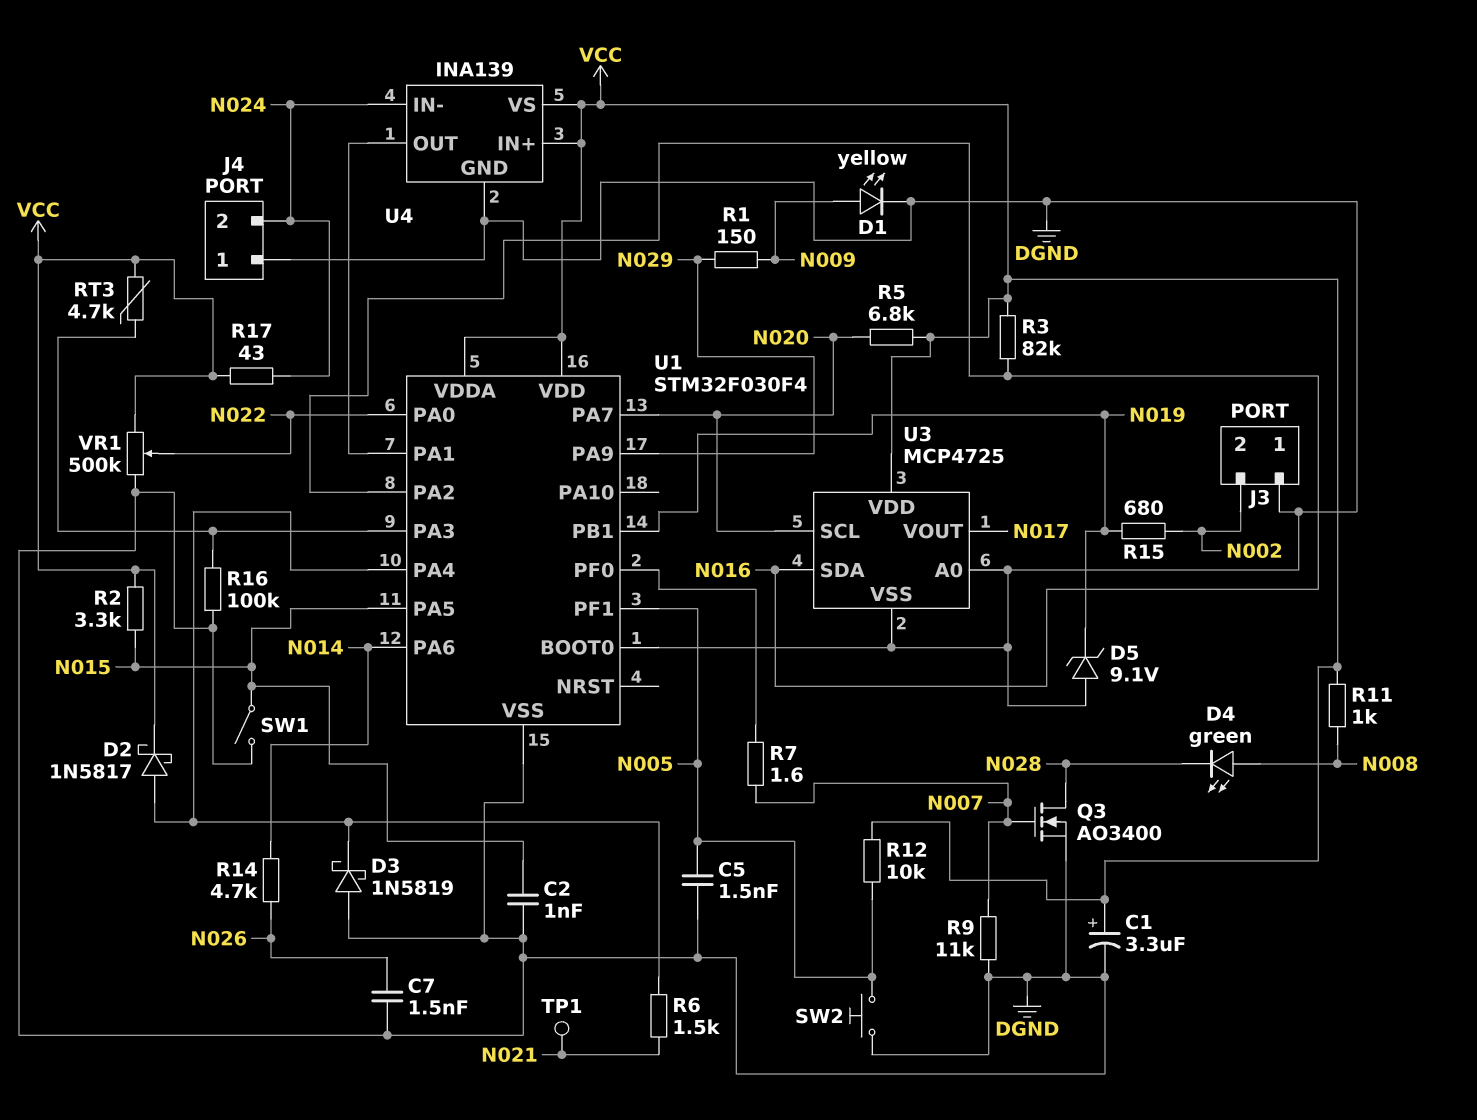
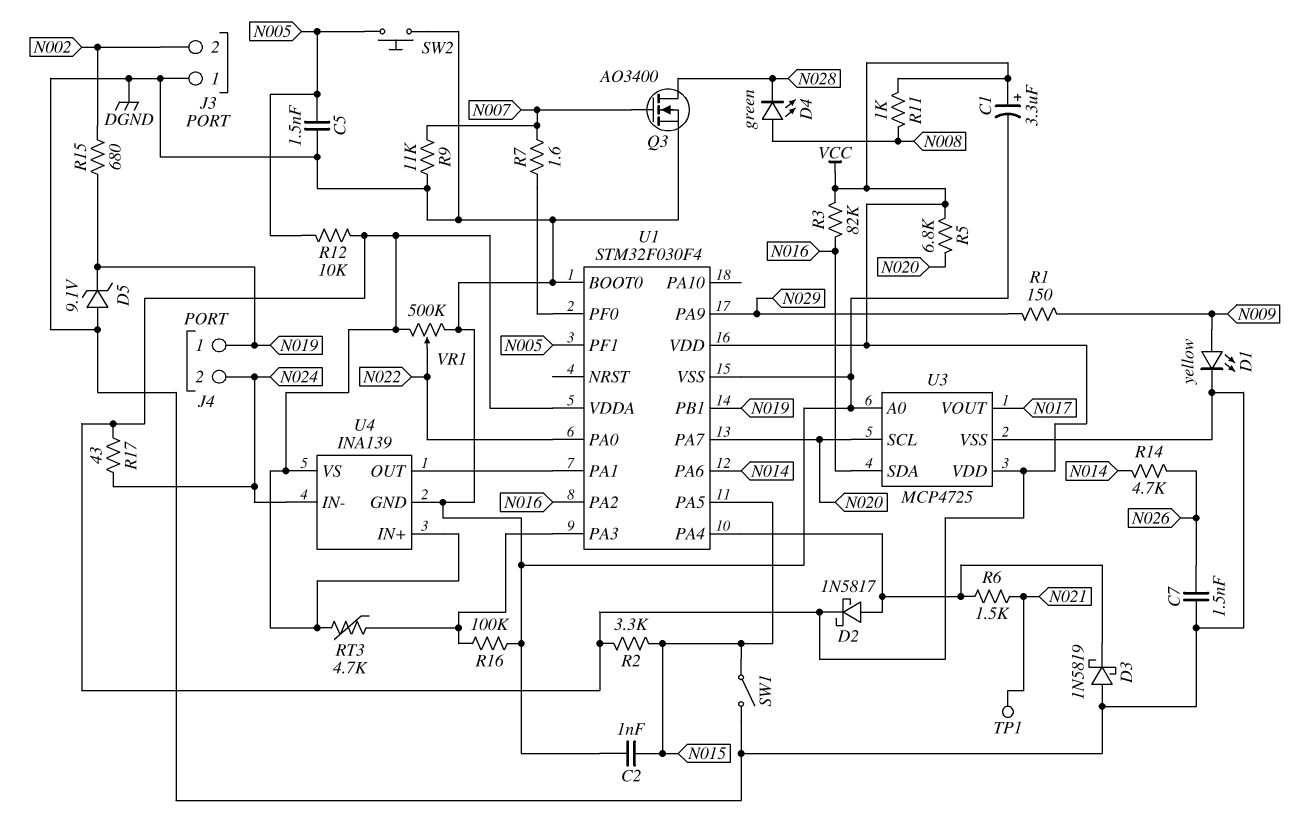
J4 pin 1: DGND -> N019

